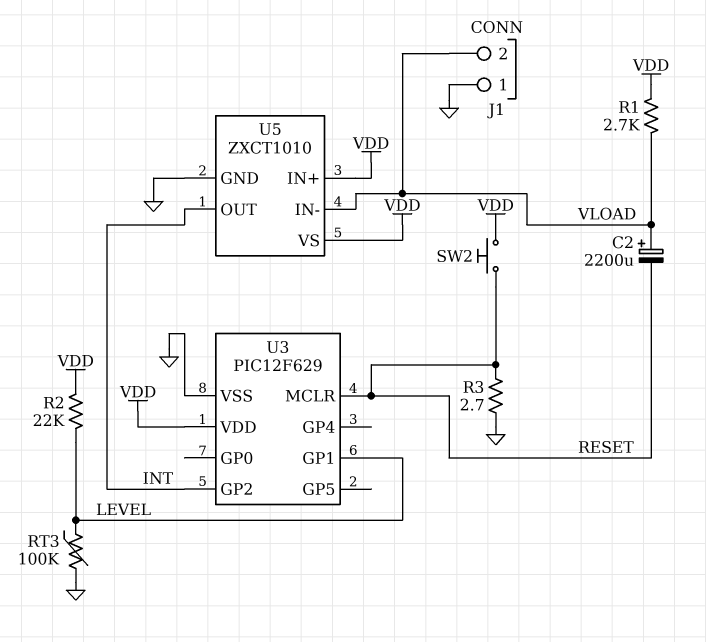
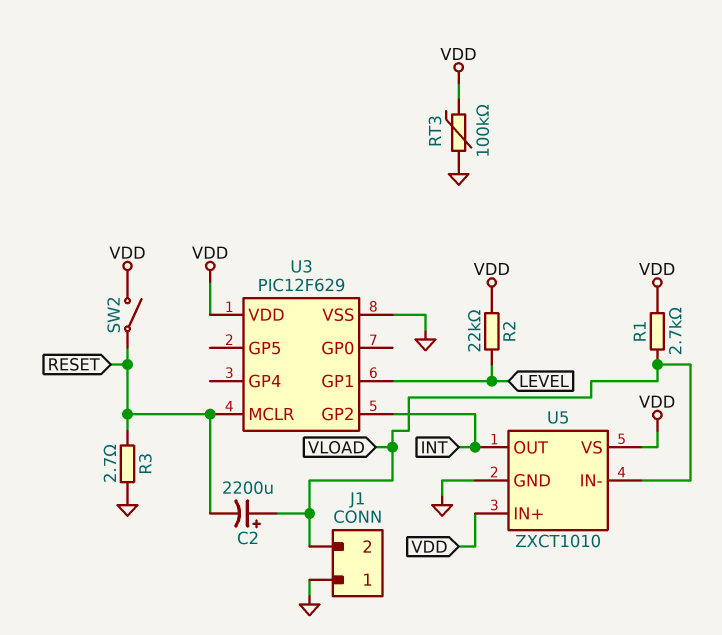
RT3: 100k (GND, LEVEL) -> 100k (GND, VDD)
SW2: button (RESET, VDD) -> switch (RESET, VDD)

